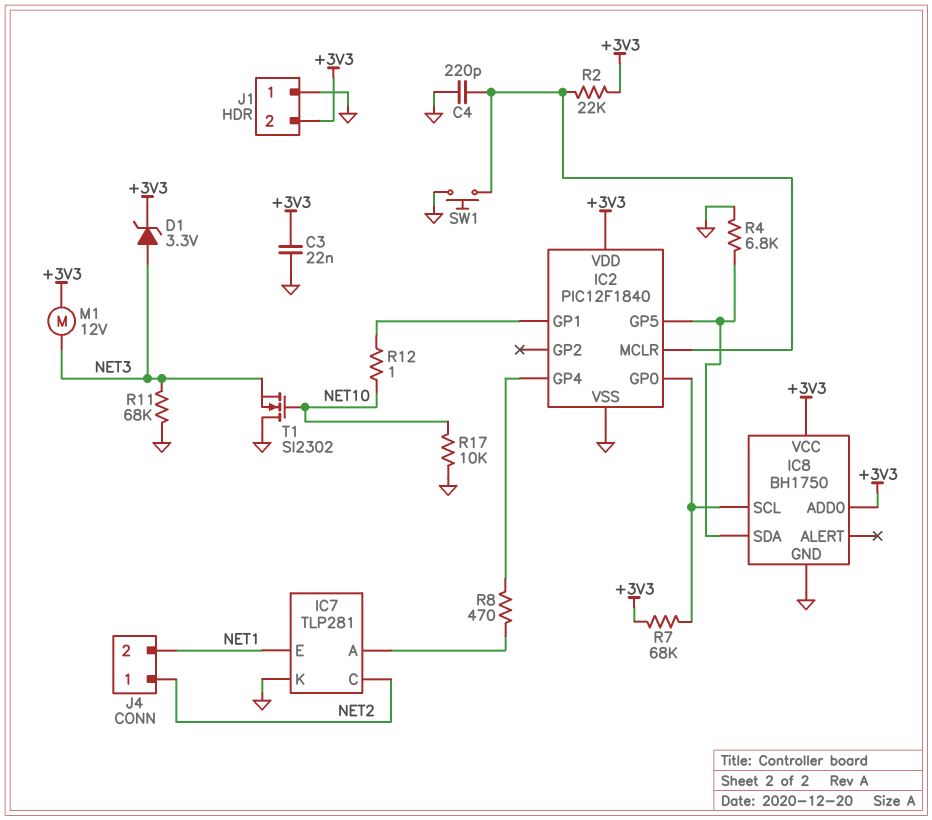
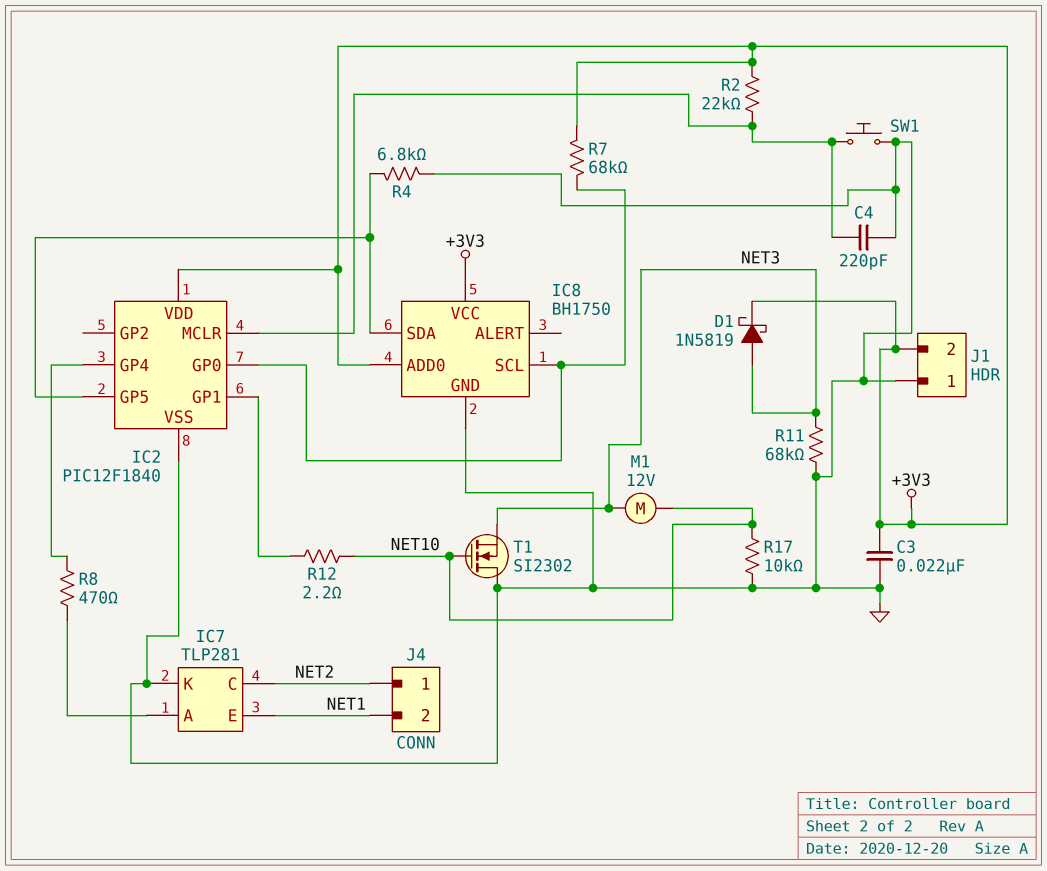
D1: zener 3.3V (A NET3, K +3V3) -> schottky 1N5819 (A NET3, K +3V3)
M1: motor 12V (+3V3, NET3) -> motor 12V (NET3, NET10)
R12: 1 (IC2/GP1, NET10) -> 2.2 (IC2/GP1, NET10)

